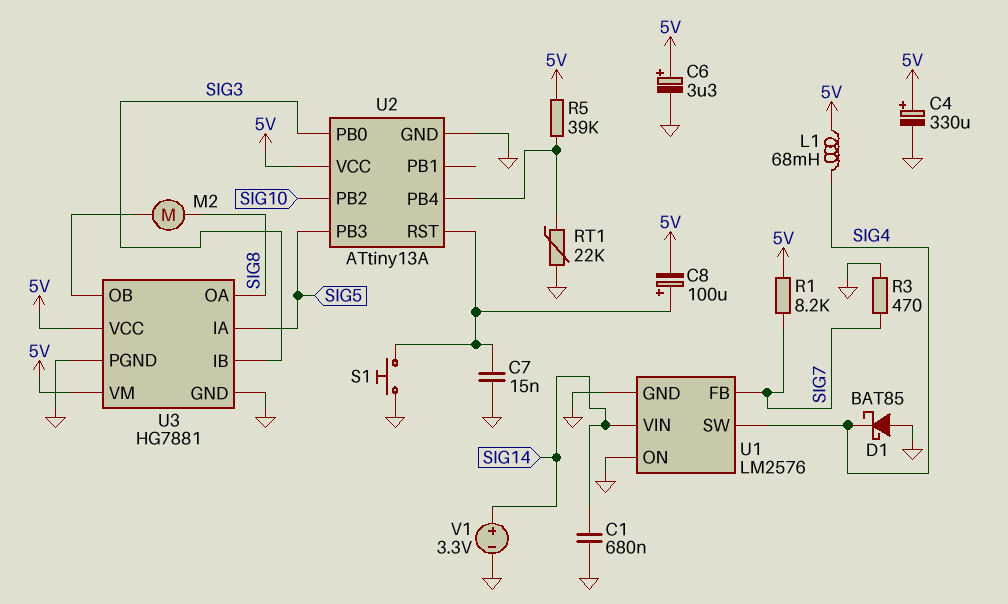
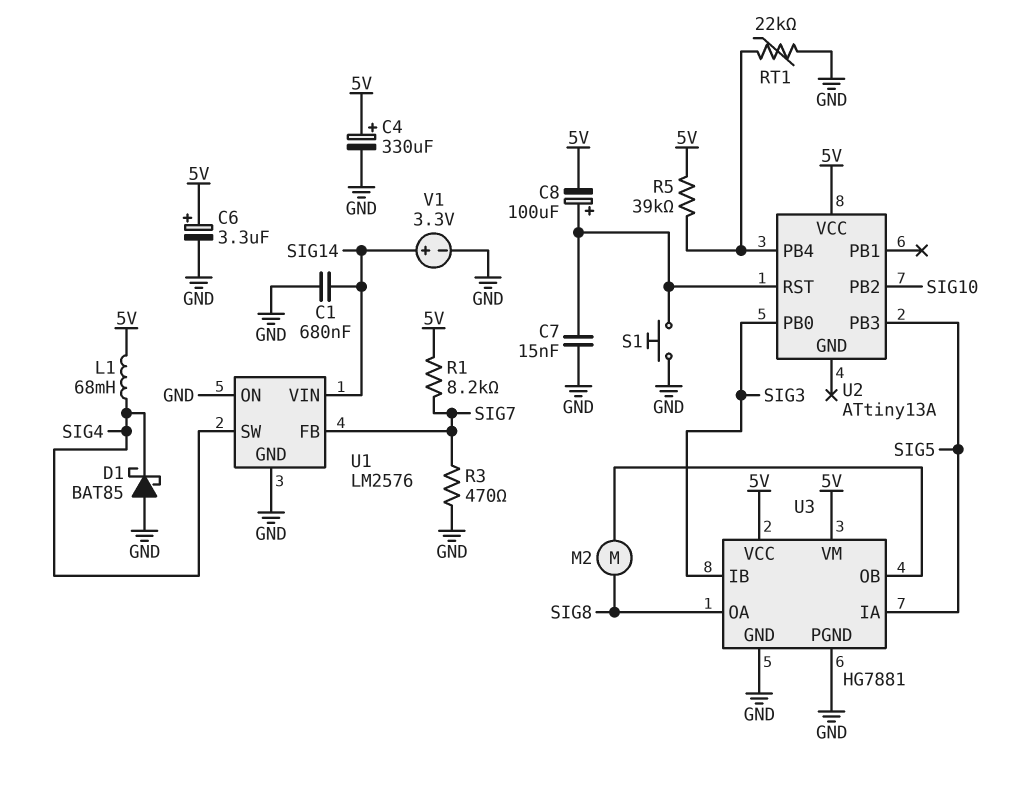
U2 pin GND: GND -> none

